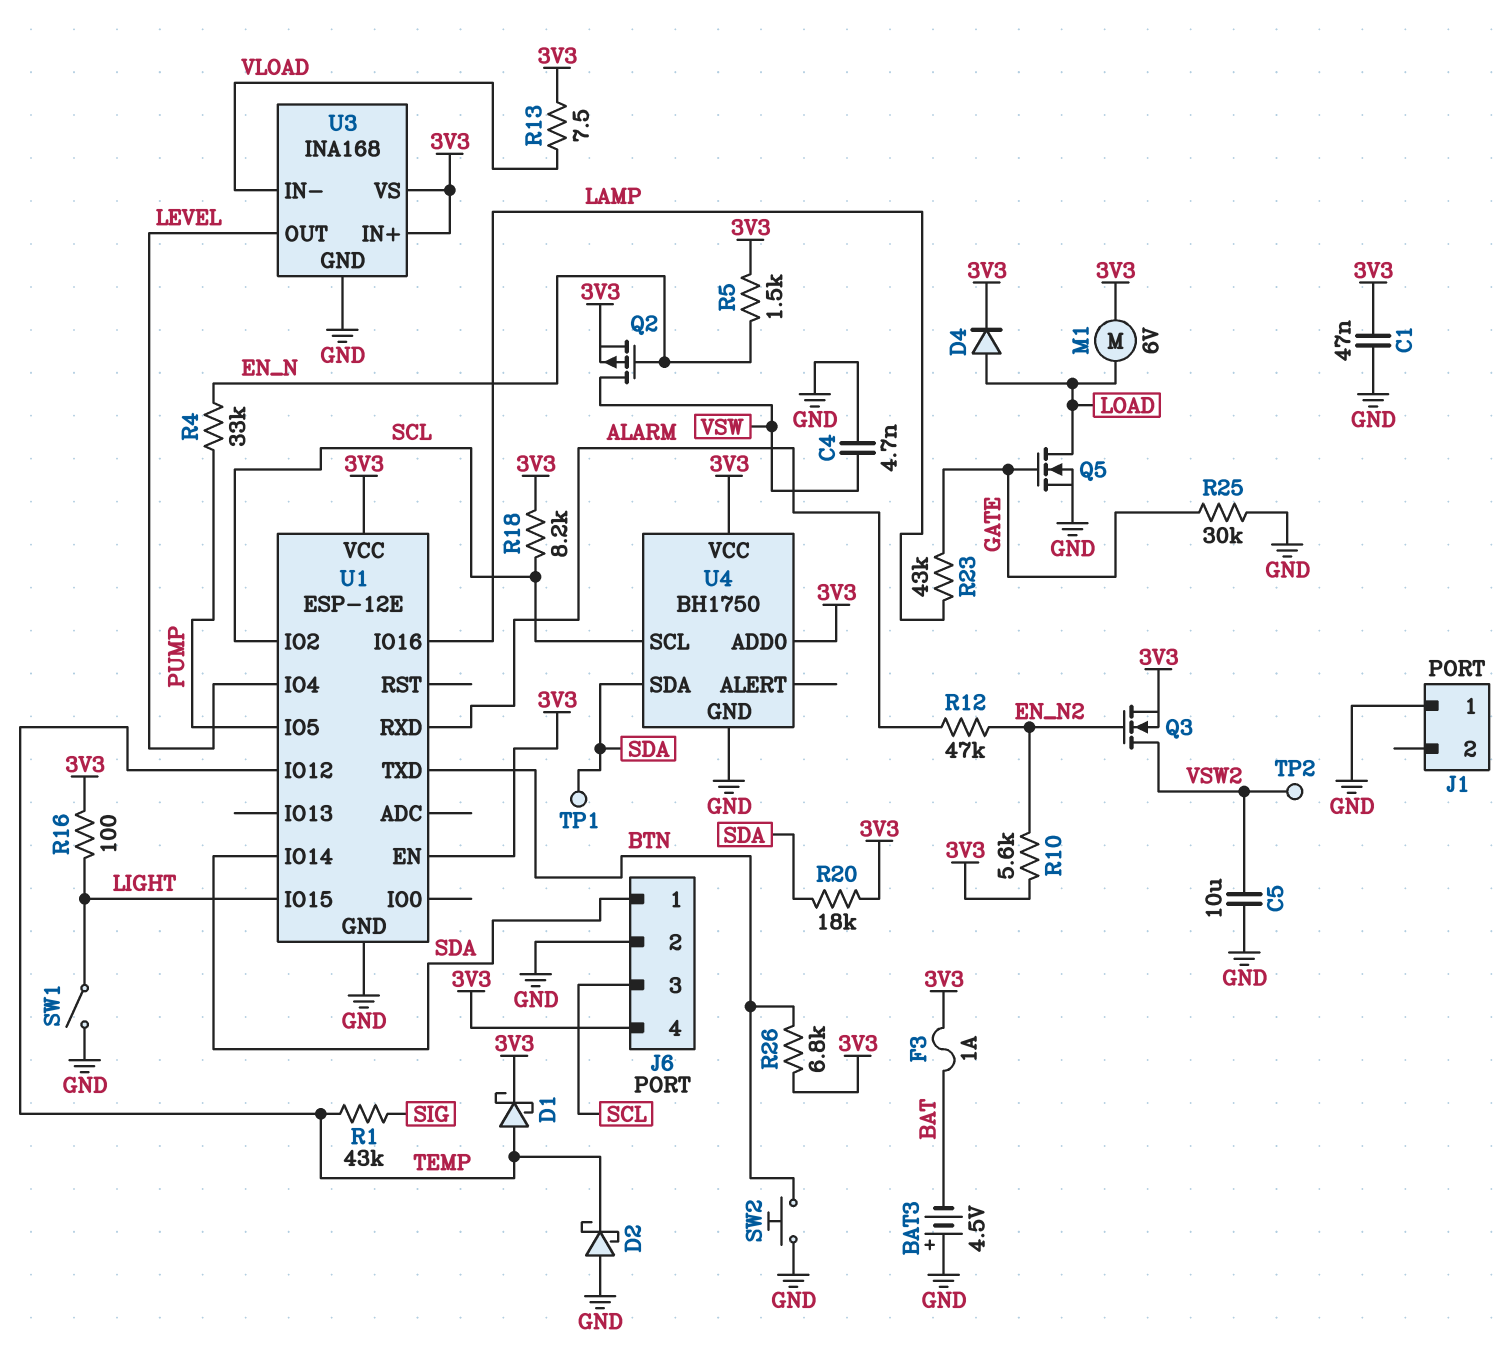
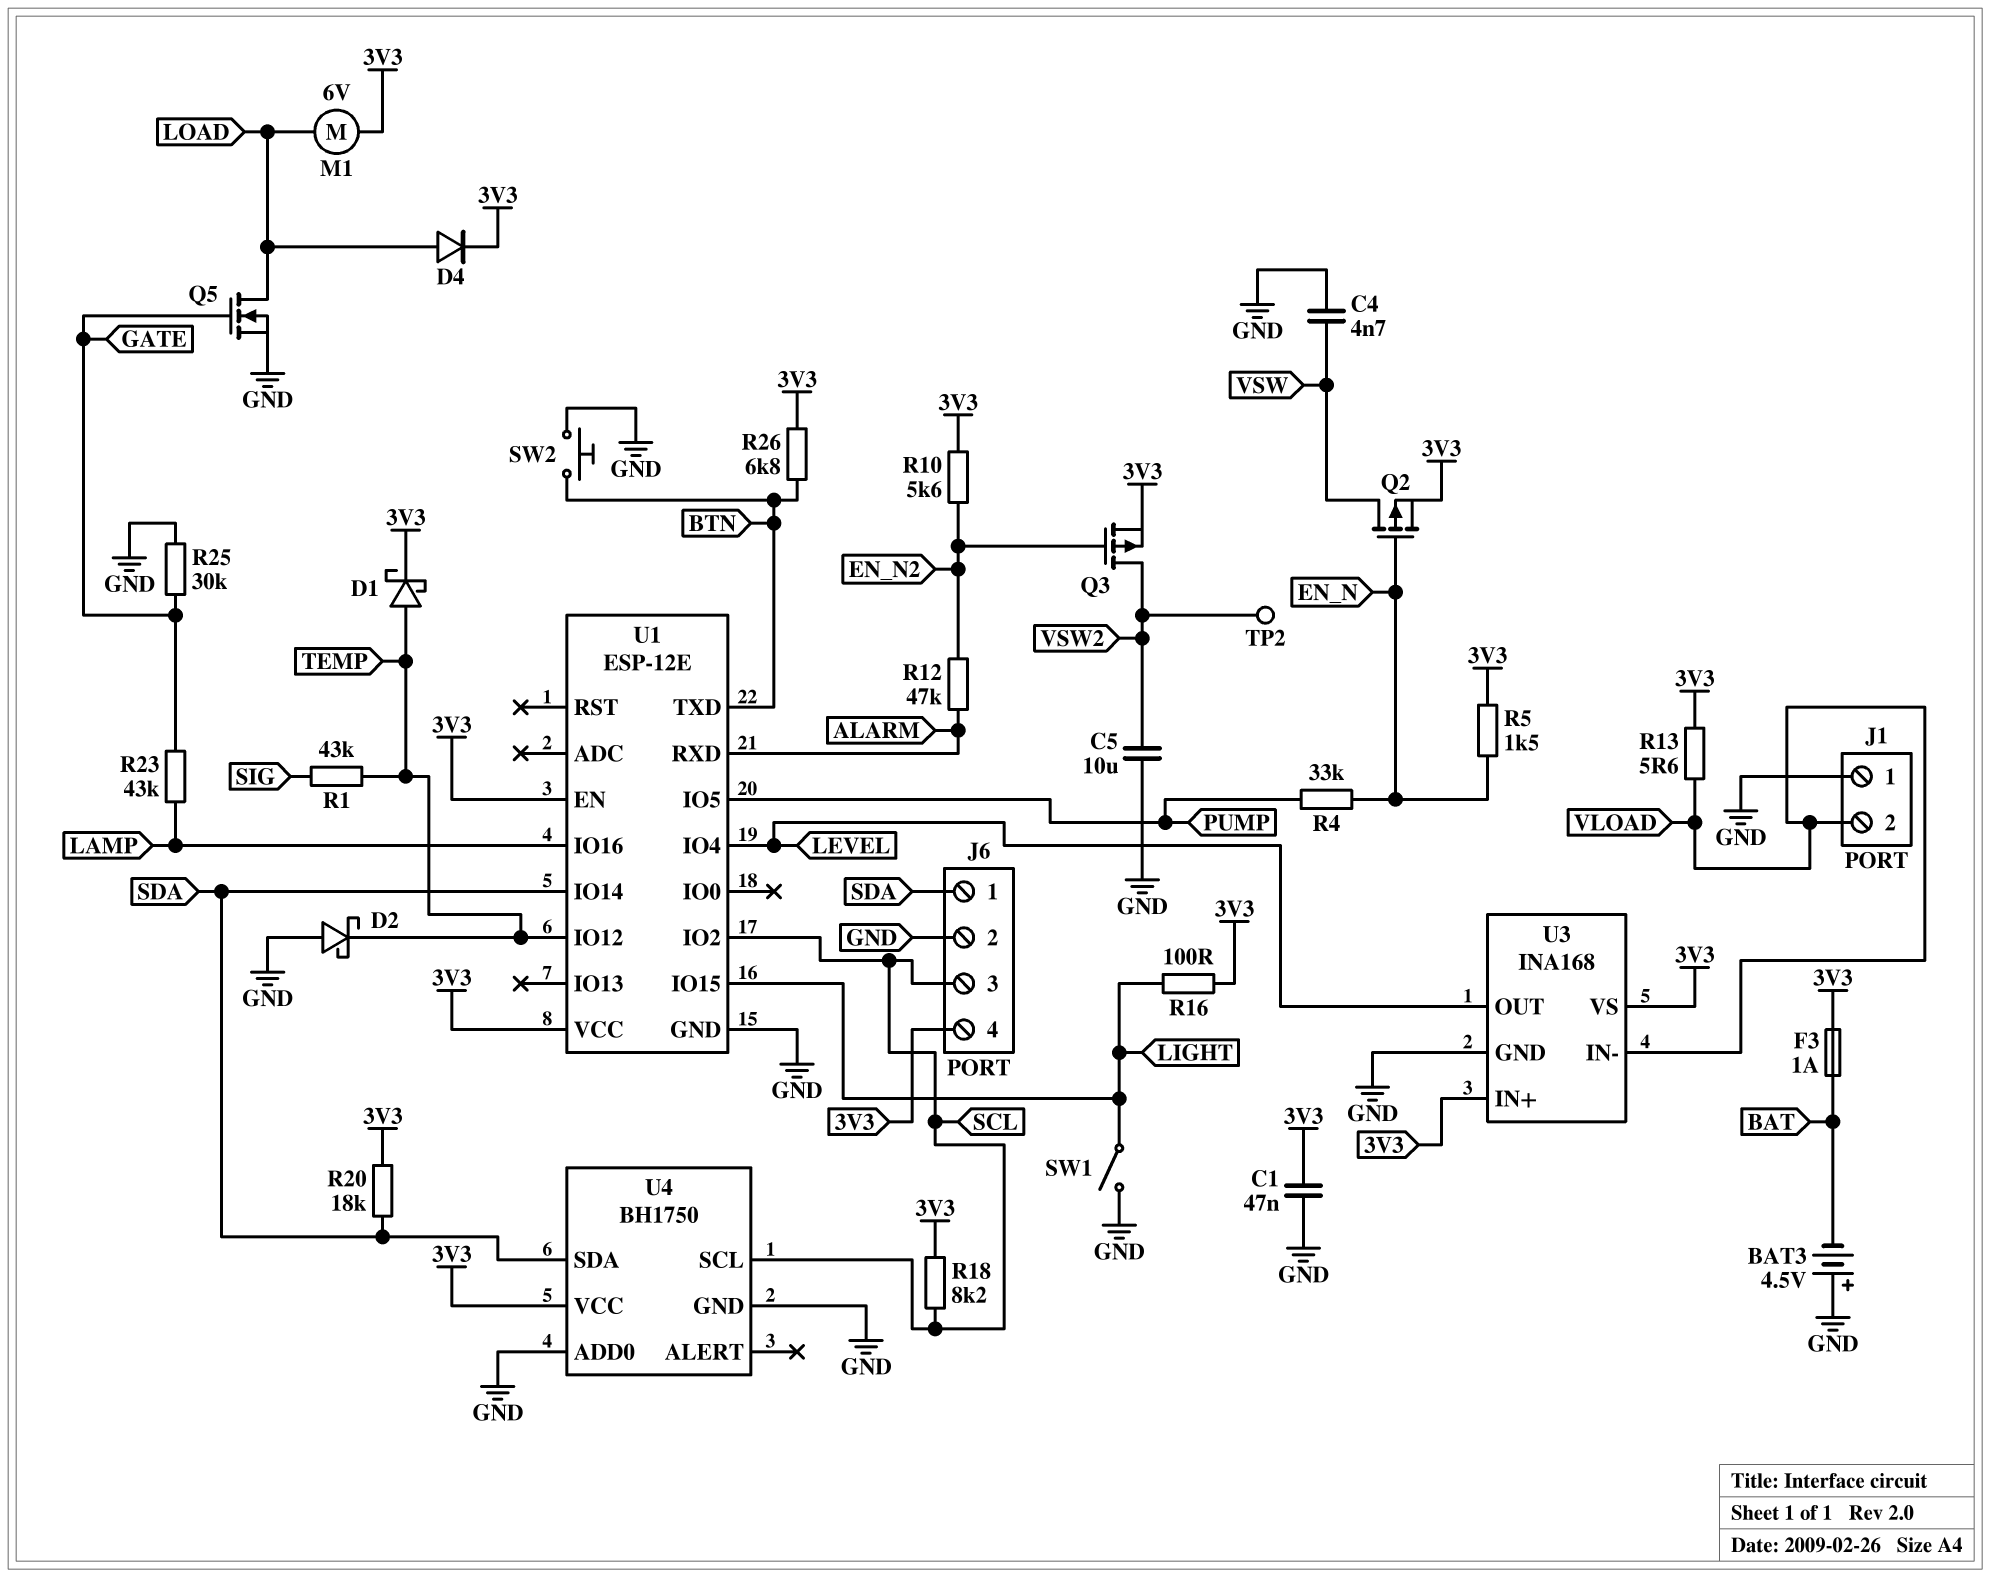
J1 pin 2: none -> VLOAD
Q3: NMOS (G EN_N2, D VSW2, S 3V3) -> PMOS (G EN_N2, D VSW2, S 3V3)
R13: 7.5 (3V3, VLOAD) -> 5.6 (3V3, VLOAD)
TP1: test point (SDA) -> none
U4 pin ADD0: 3V3 -> GND

